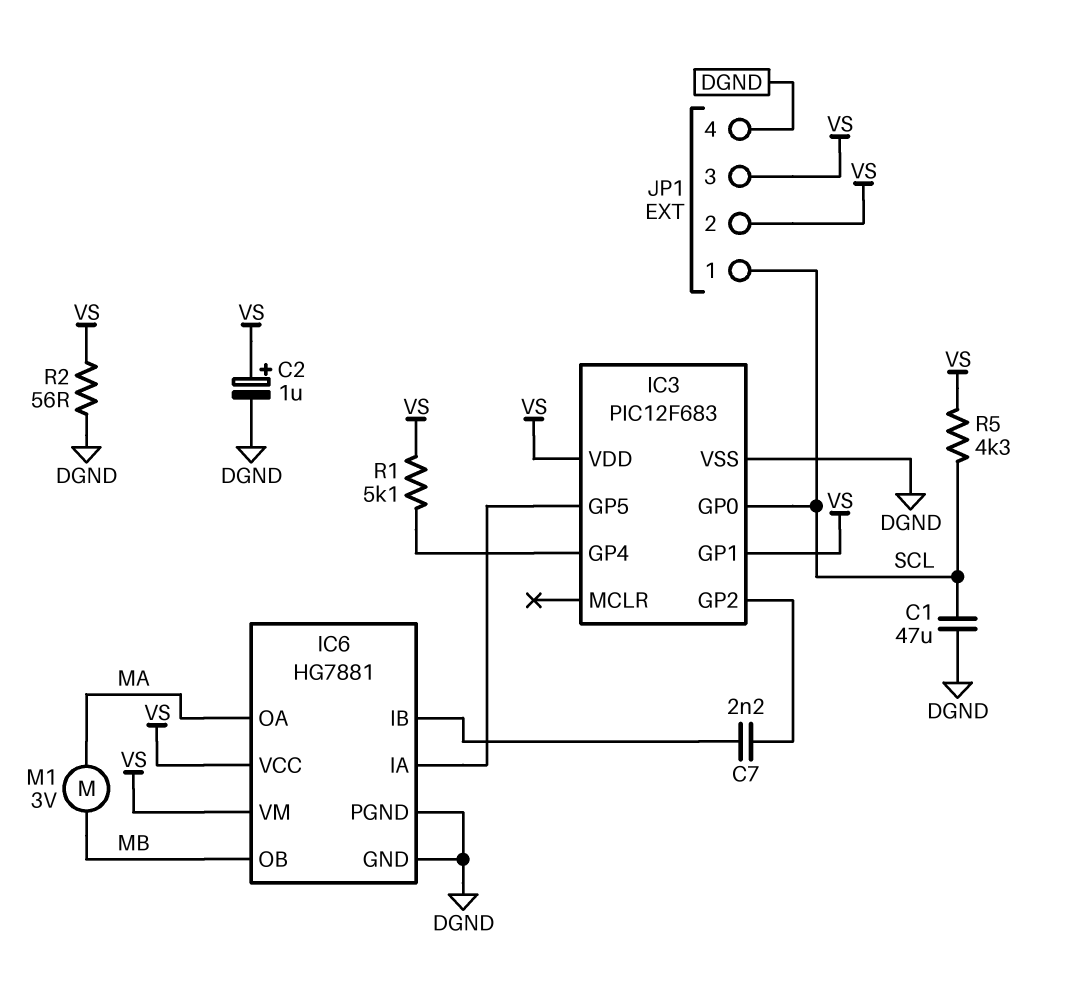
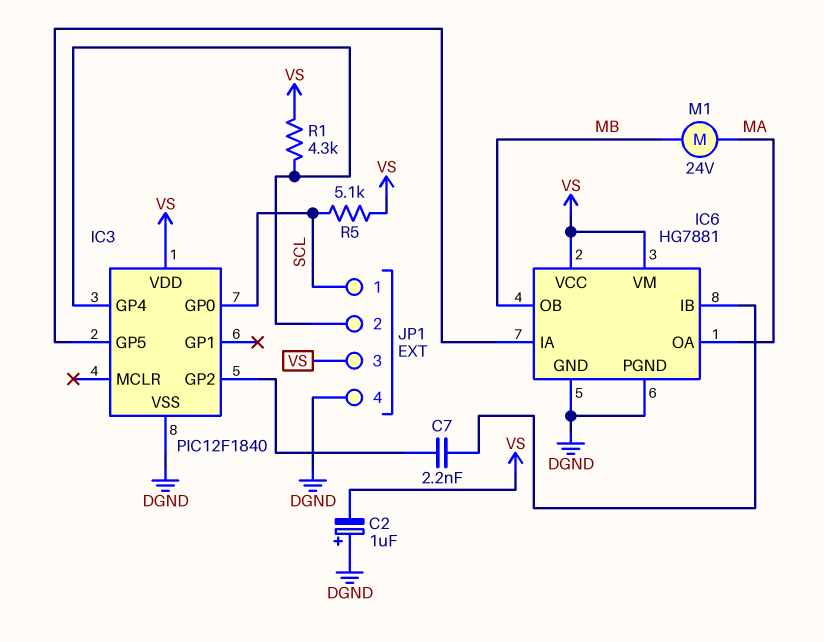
C1: 47uF (DGND, SCL) -> none
C2: 1uF (plus VS, minus DGND) -> 1uF (plus DGND, minus VS)
IC3: PIC12F683 -> PIC12F1840
IC3 pin GP1: VS -> none
JP1 pin 2: VS -> IC3/GP4
M1: motor 3V (MA, MB) -> motor 24V (MA, MB)
R1: 5.1k (IC3/GP4, VS) -> 4.3k (IC3/GP4, VS)
R2: 56 (DGND, VS) -> none
R5: 4.3k (SCL, VS) -> 5.1k (SCL, VS)

